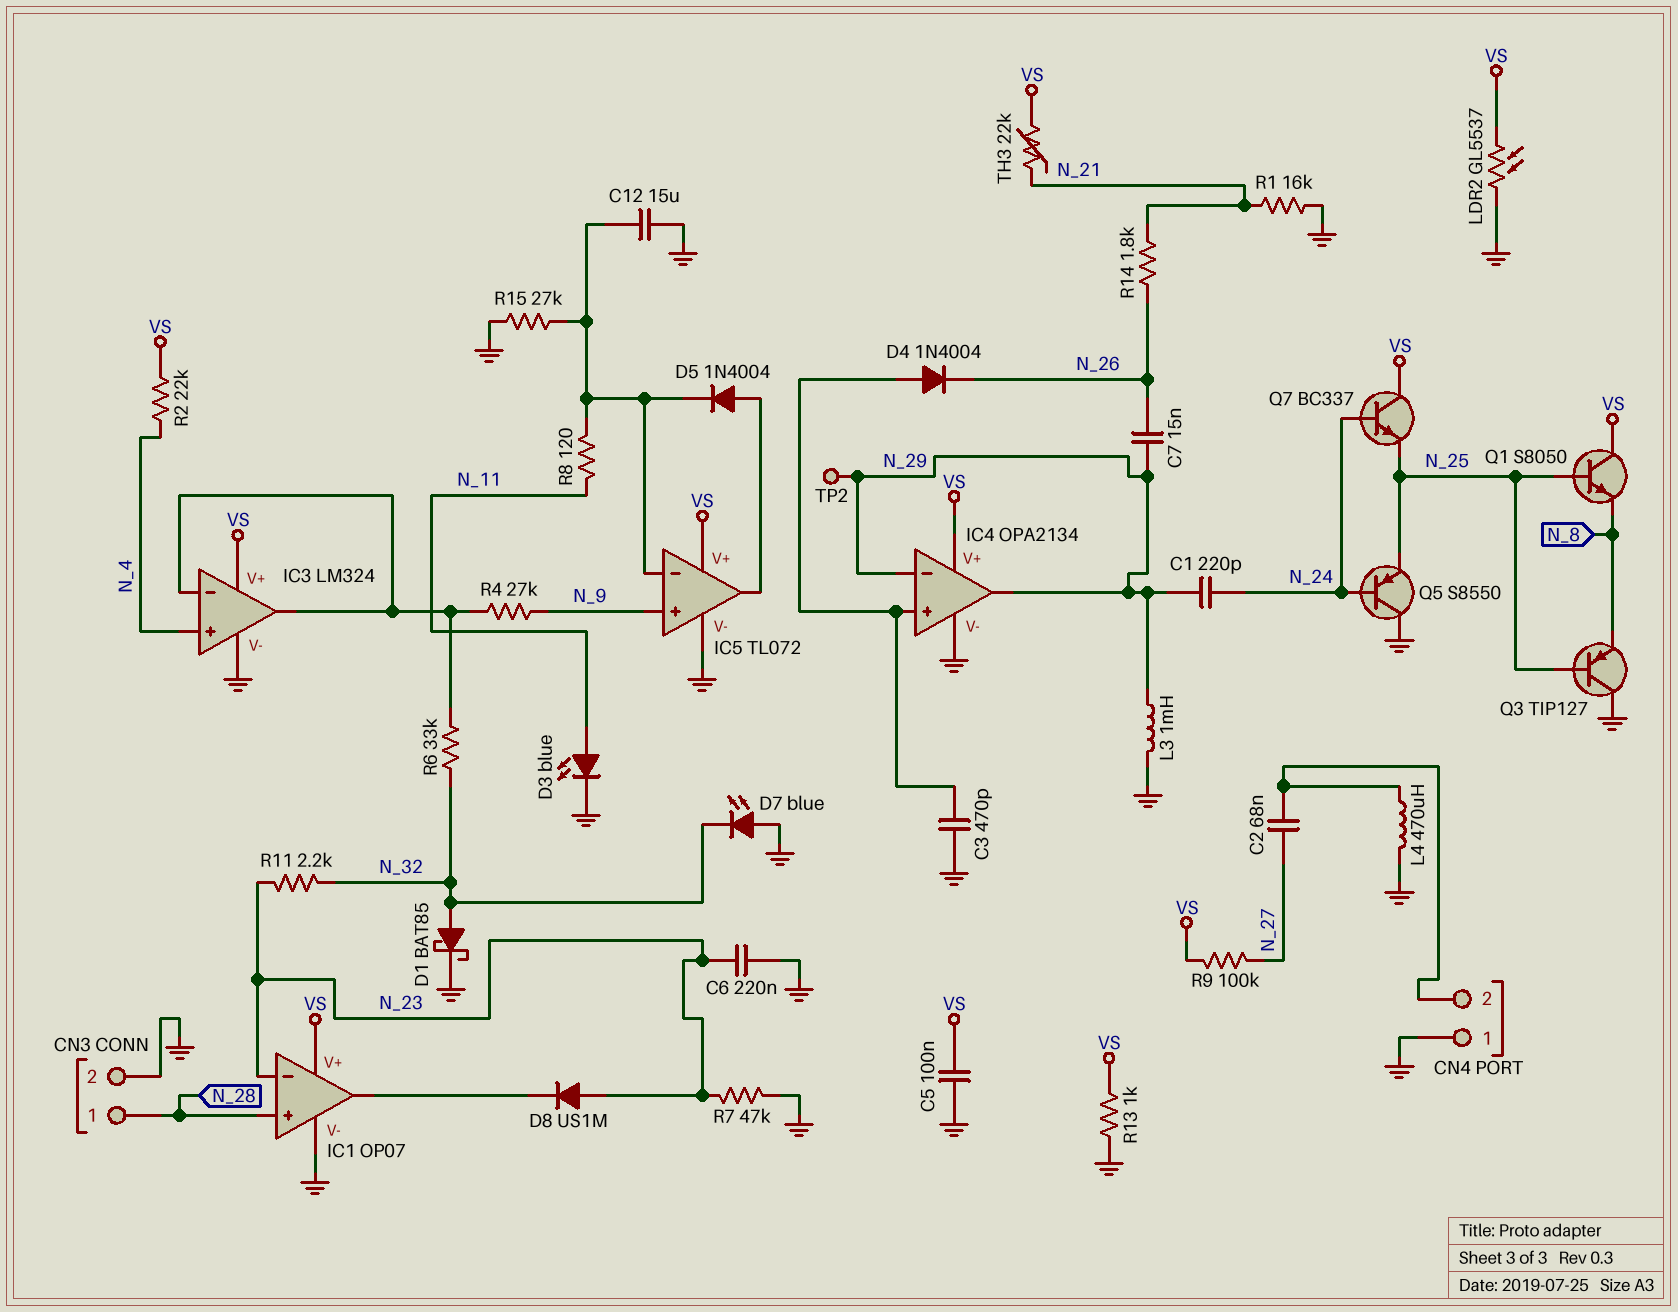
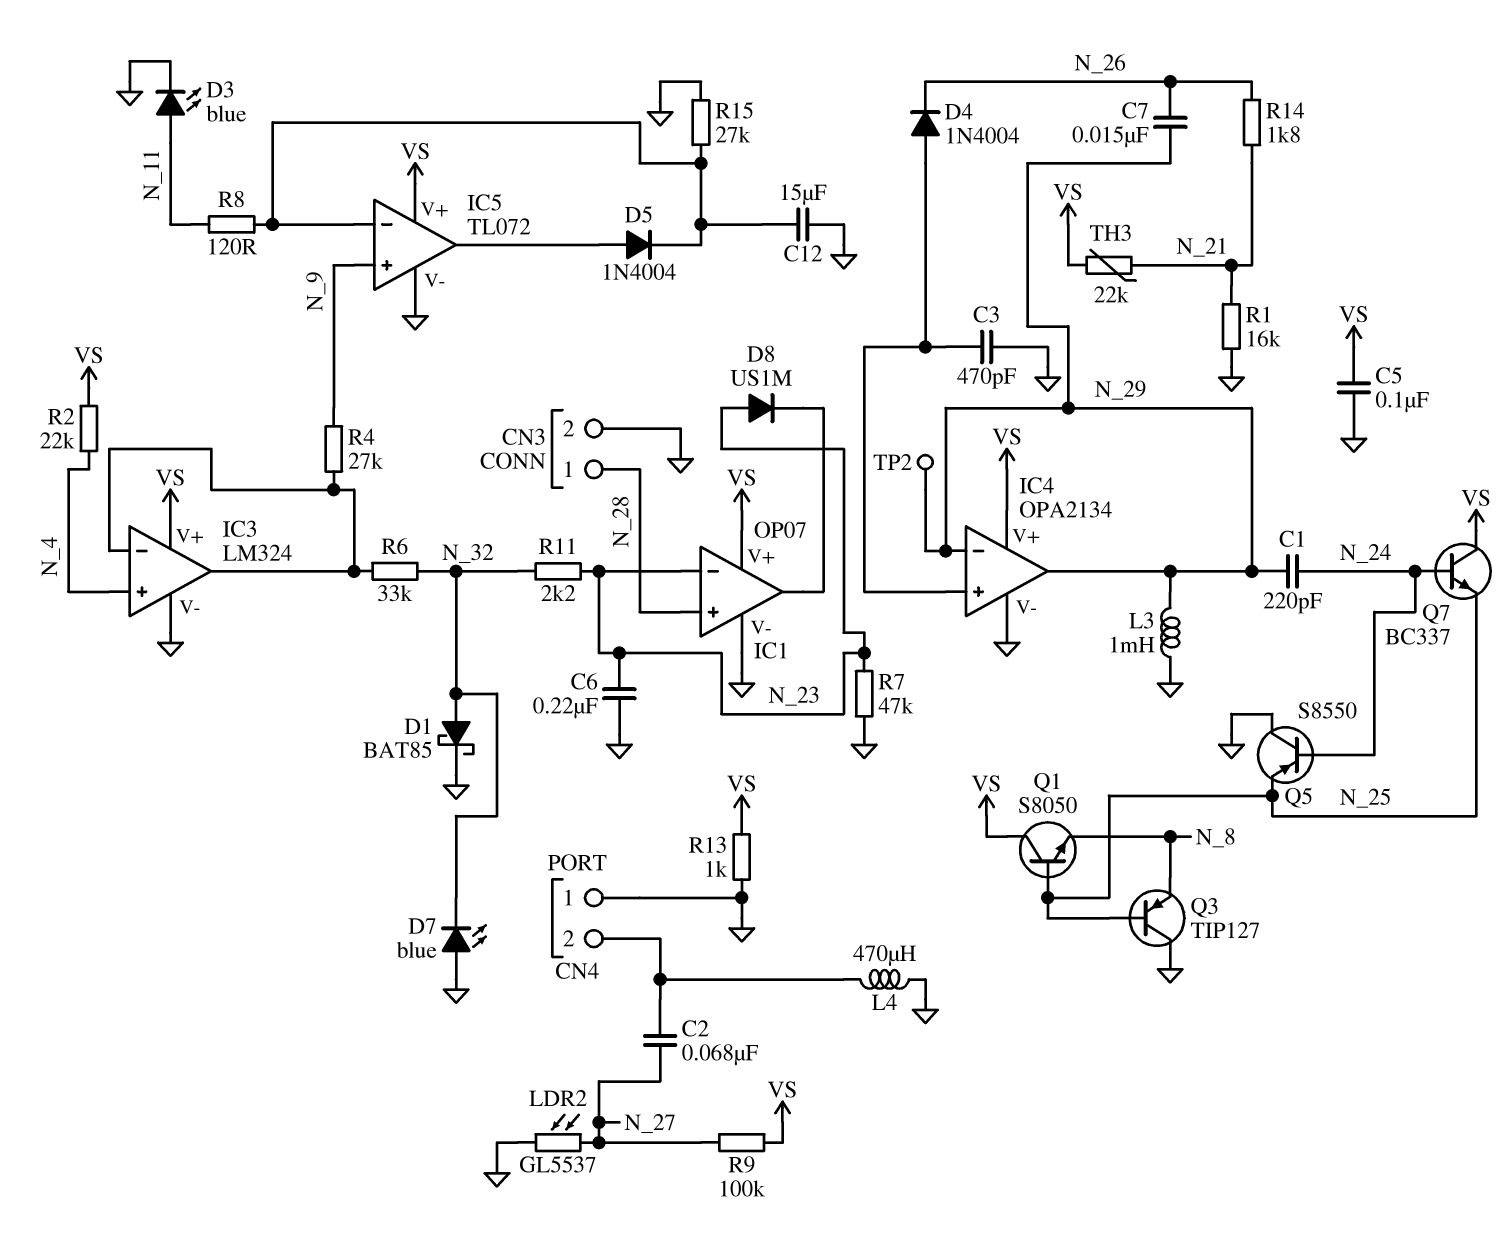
LDR2: GL5537 (GND, VS) -> GL5537 (GND, N_27)

